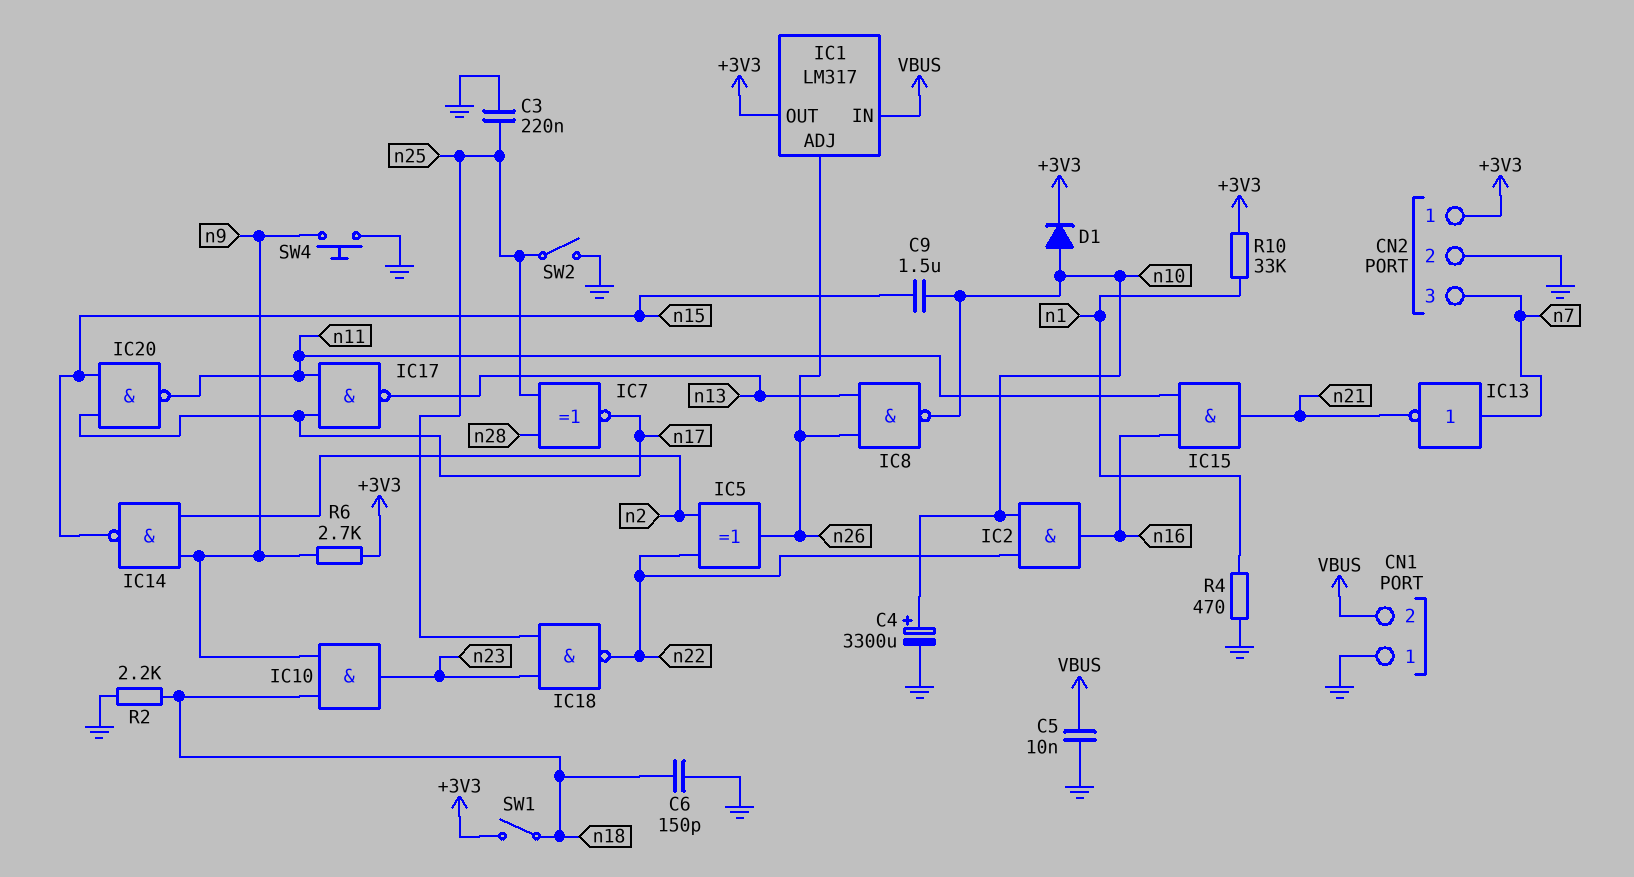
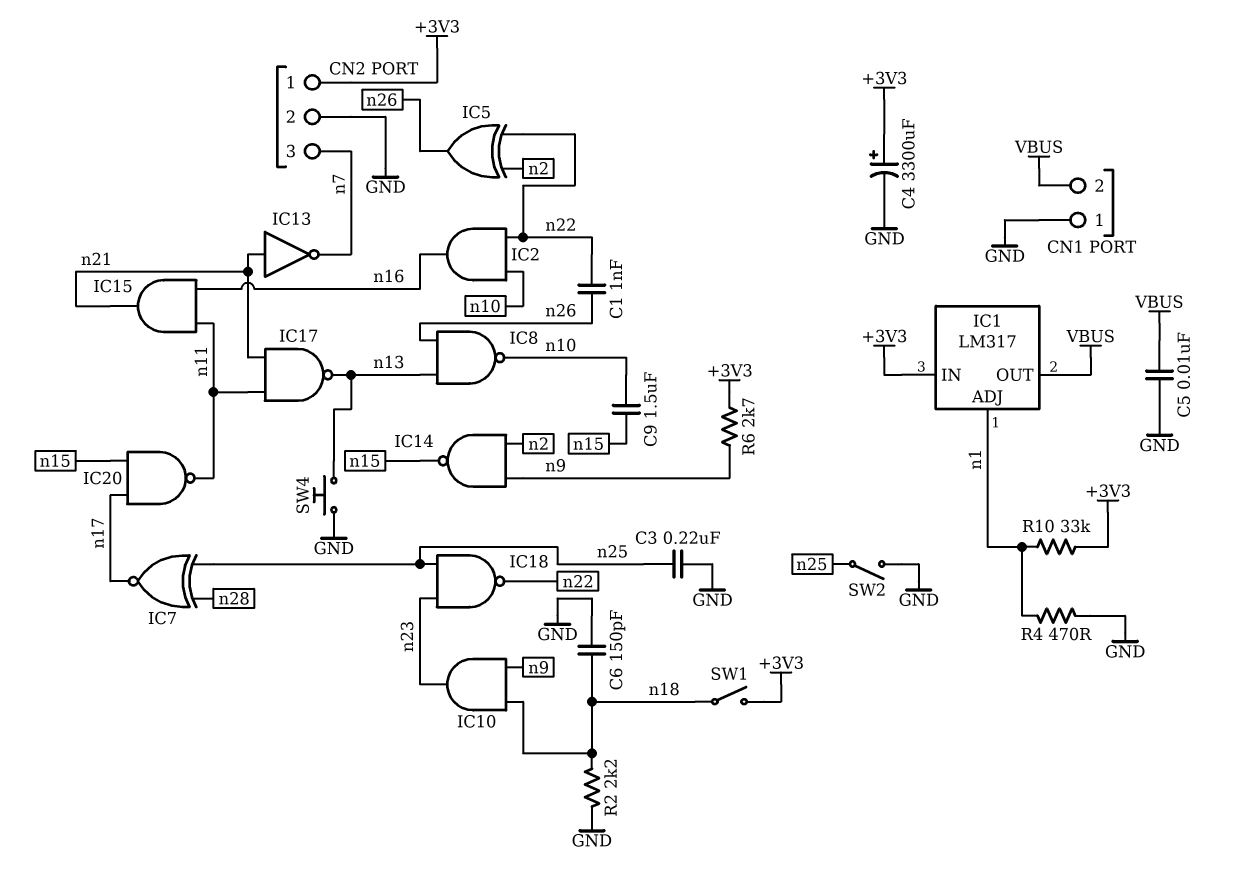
C1: none -> 1nF (n22, n26)
C4: 3300uF (plus n10, minus GND) -> 3300uF (plus +3V3, minus GND)
D1: diode (A n10, K +3V3) -> none
IC1 pin ADJ: n26 -> n1
IC1 pin IN: VBUS -> +3V3
IC1 pin OUT: +3V3 -> VBUS
IC13: NOT (in n7, out n21) -> NOT (in n21, out n7)
IC17: NAND (in n11, in n17, out n13) -> NAND (in n11, in n21, out n13)
SW4: button (GND, n9) -> button (GND, n13)

